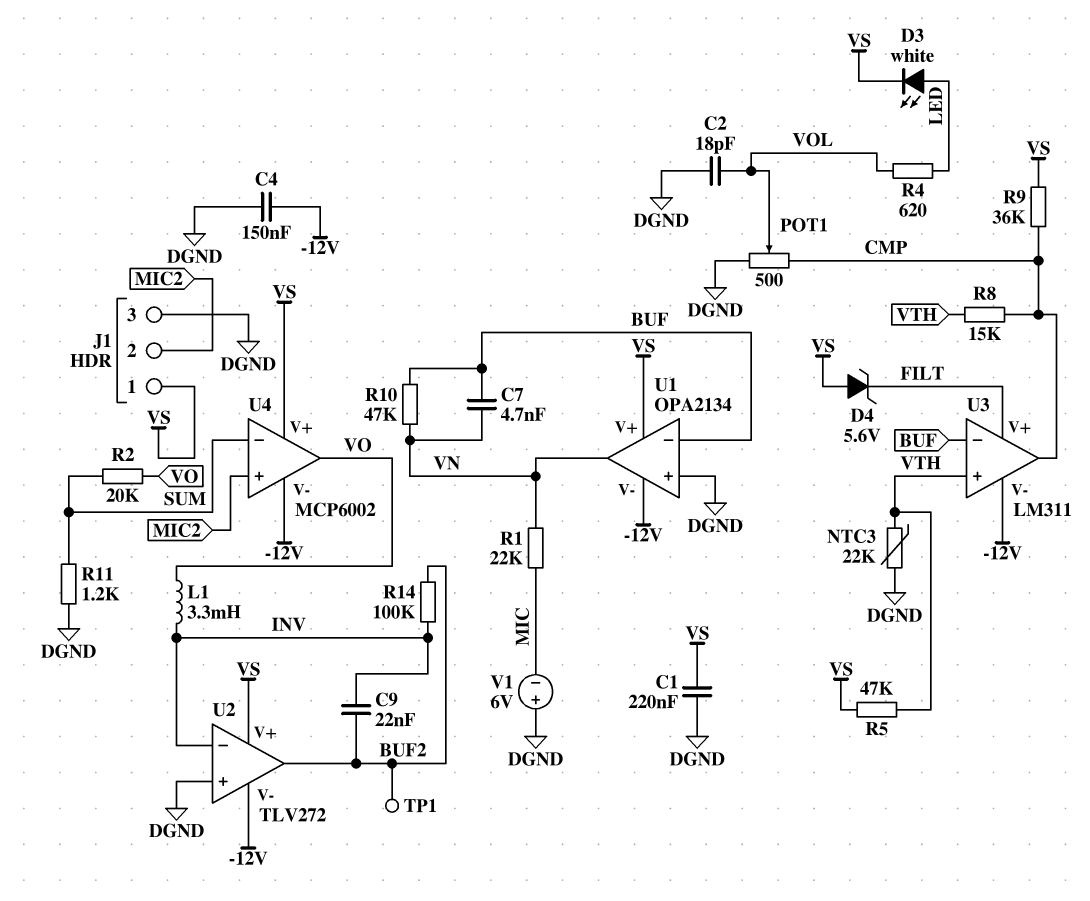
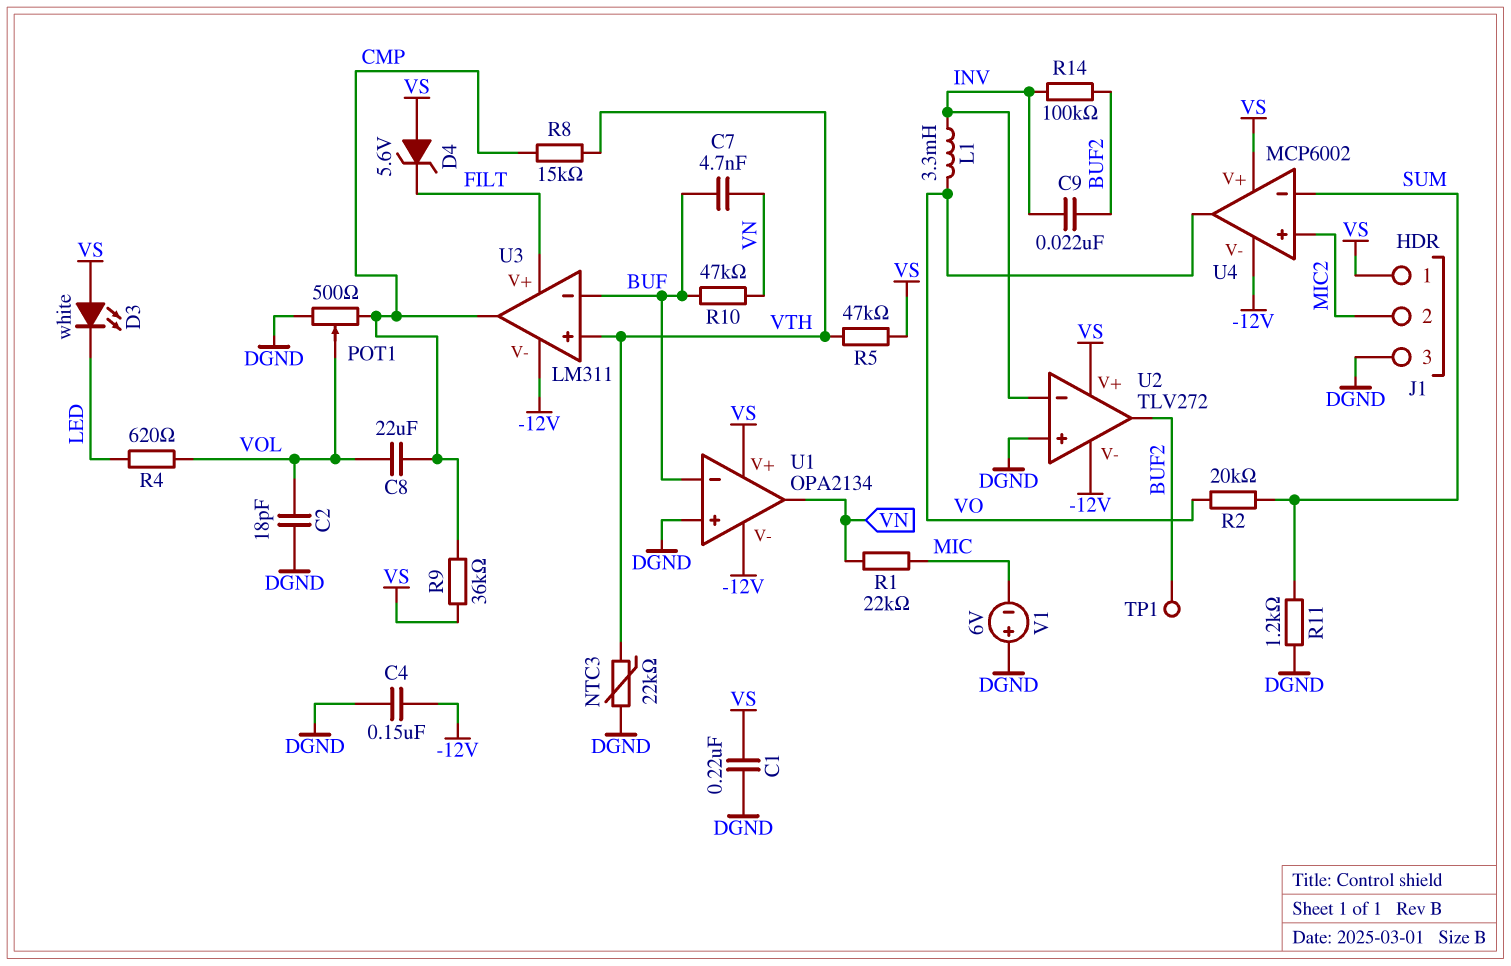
C8: none -> 22uF (CMP, VOL)
D3: LED white (A LED, K VS) -> LED white (A VS, K LED)

